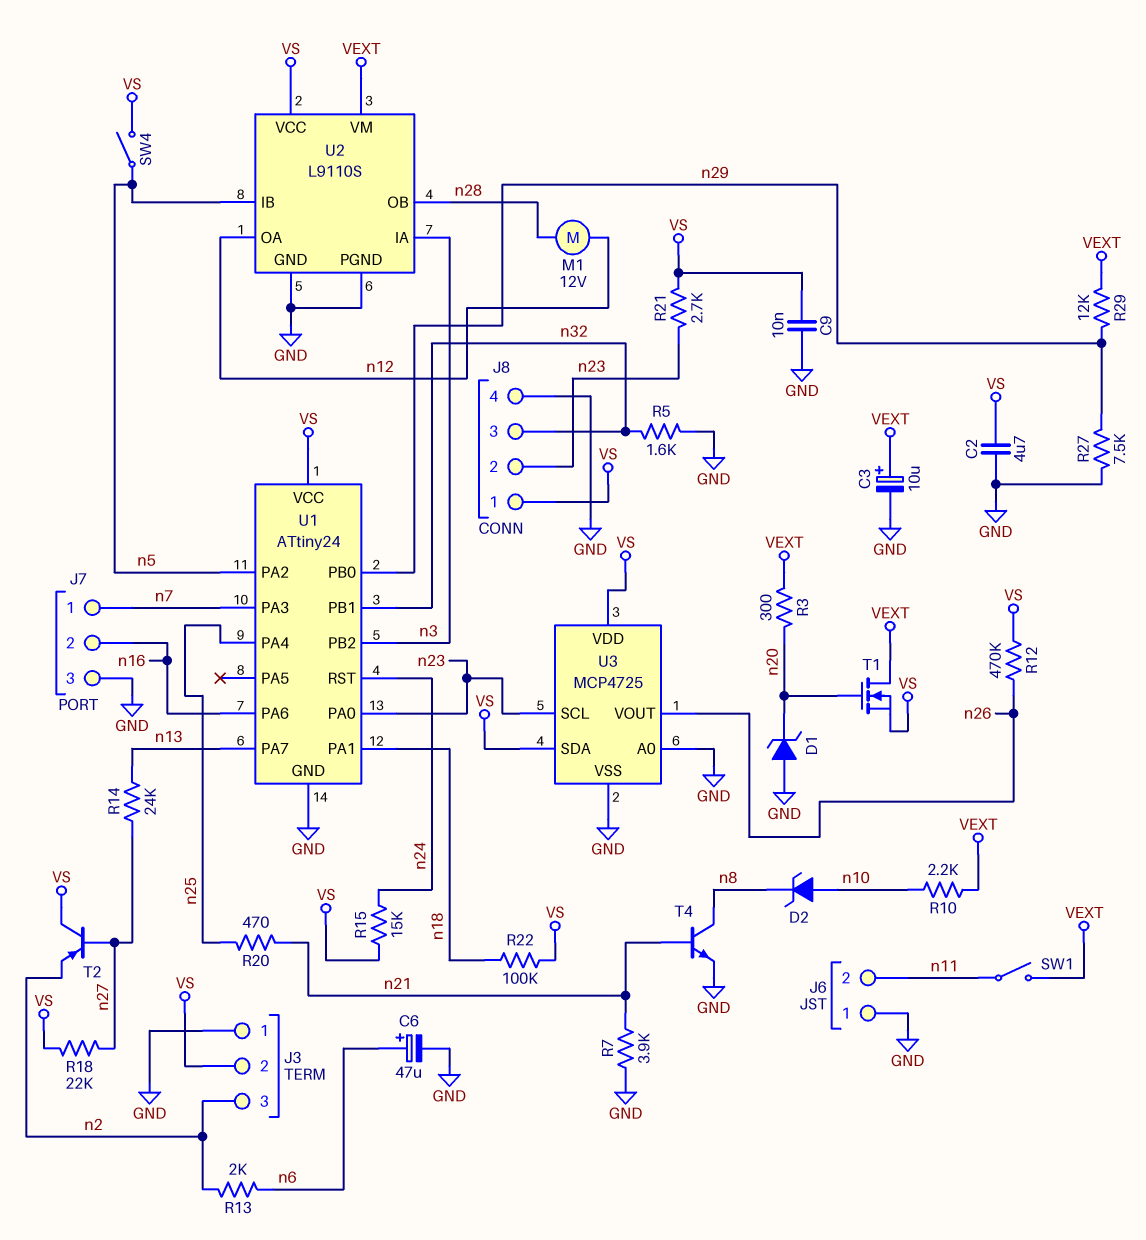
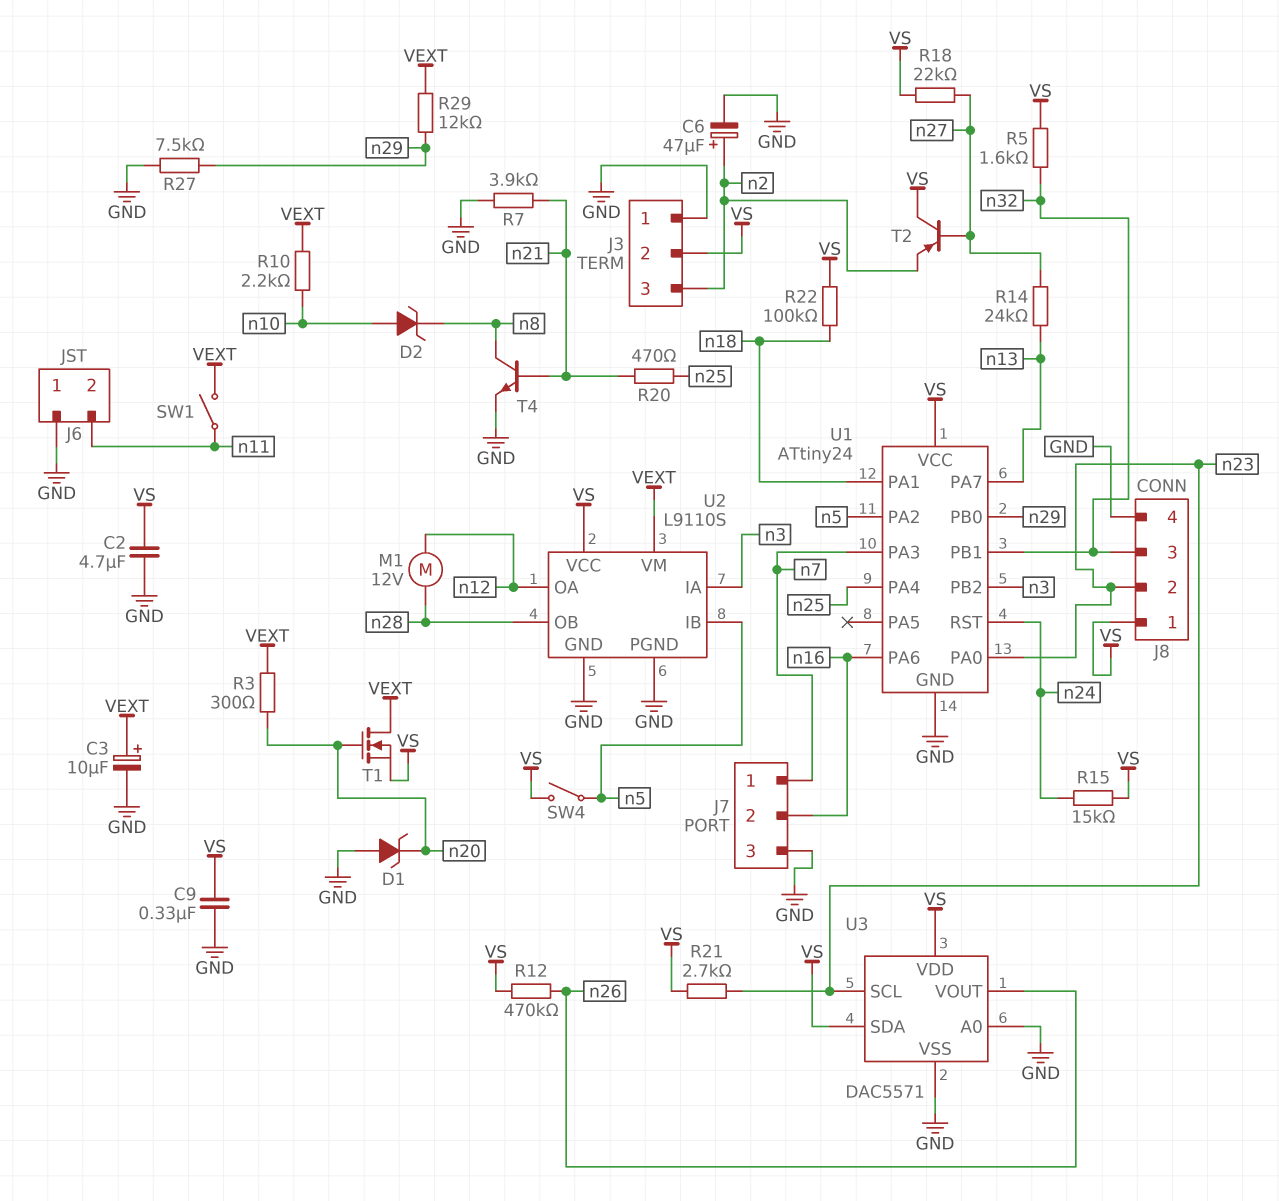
C6: 47uF (plus n6, minus GND) -> 47uF (plus n2, minus GND)
C9: 10nF (GND, VS) -> 330nF (GND, VS)
R5: 1.6k (GND, n32) -> 1.6k (VS, n32)
R13: 2k (n2, n6) -> none
U3: MCP4725 -> DAC5571

